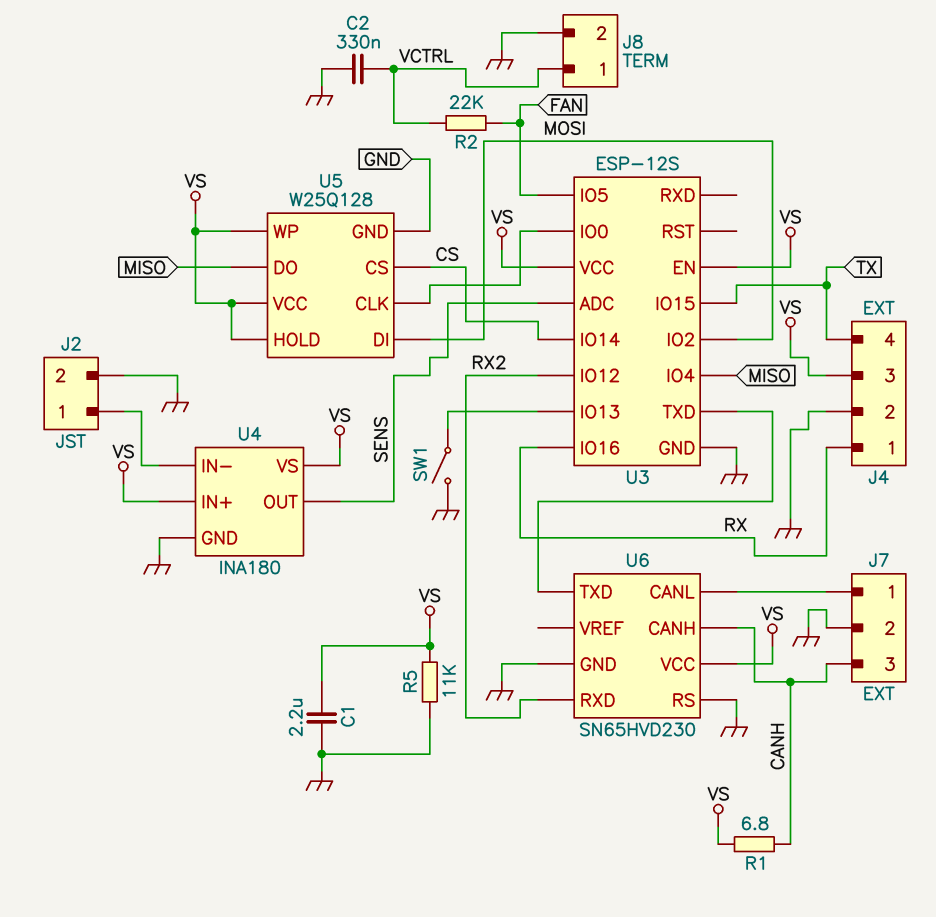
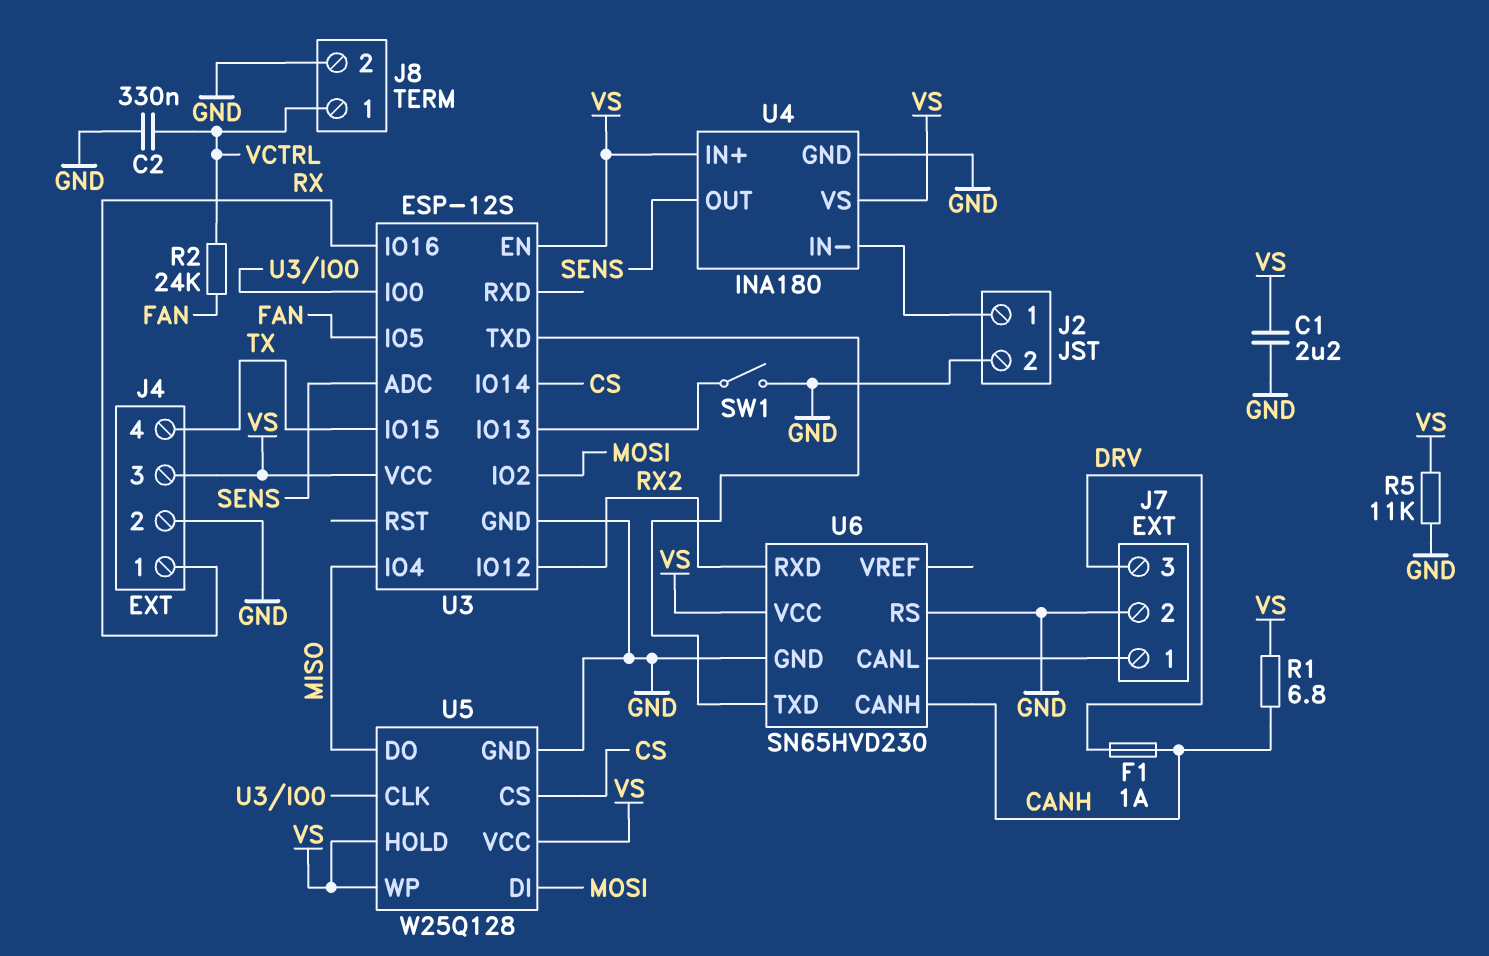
F1: none -> 1A (CANH, DRV)
J7 pin 3: CANH -> DRV
R2: 22k (FAN, VCTRL) -> 24k (FAN, VCTRL)

